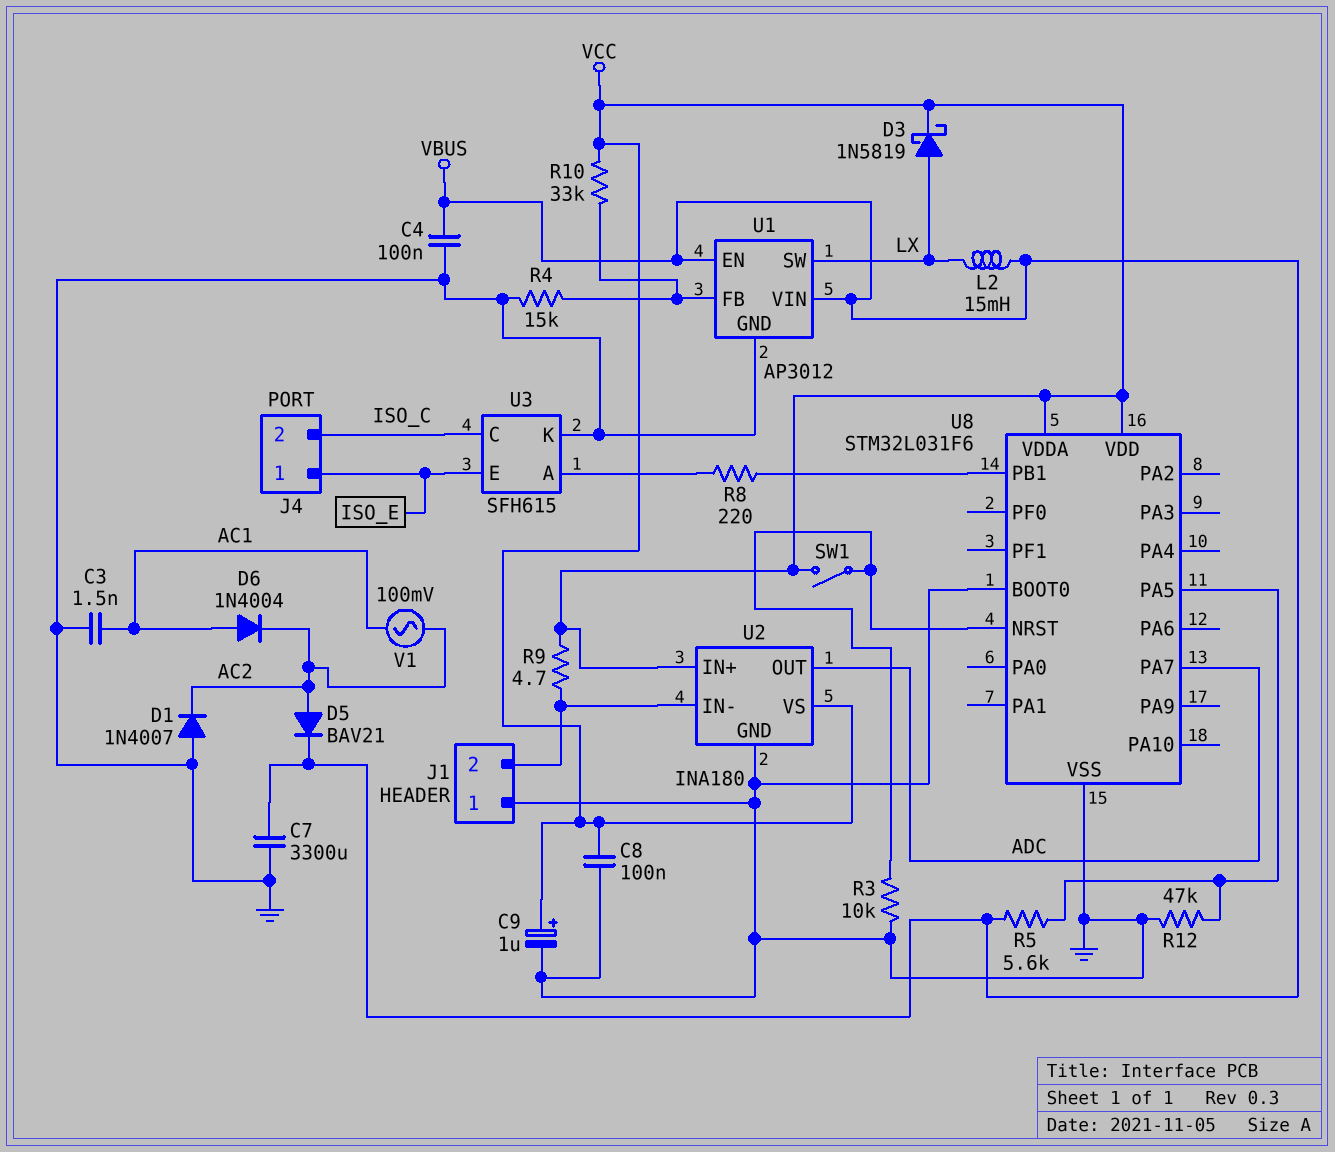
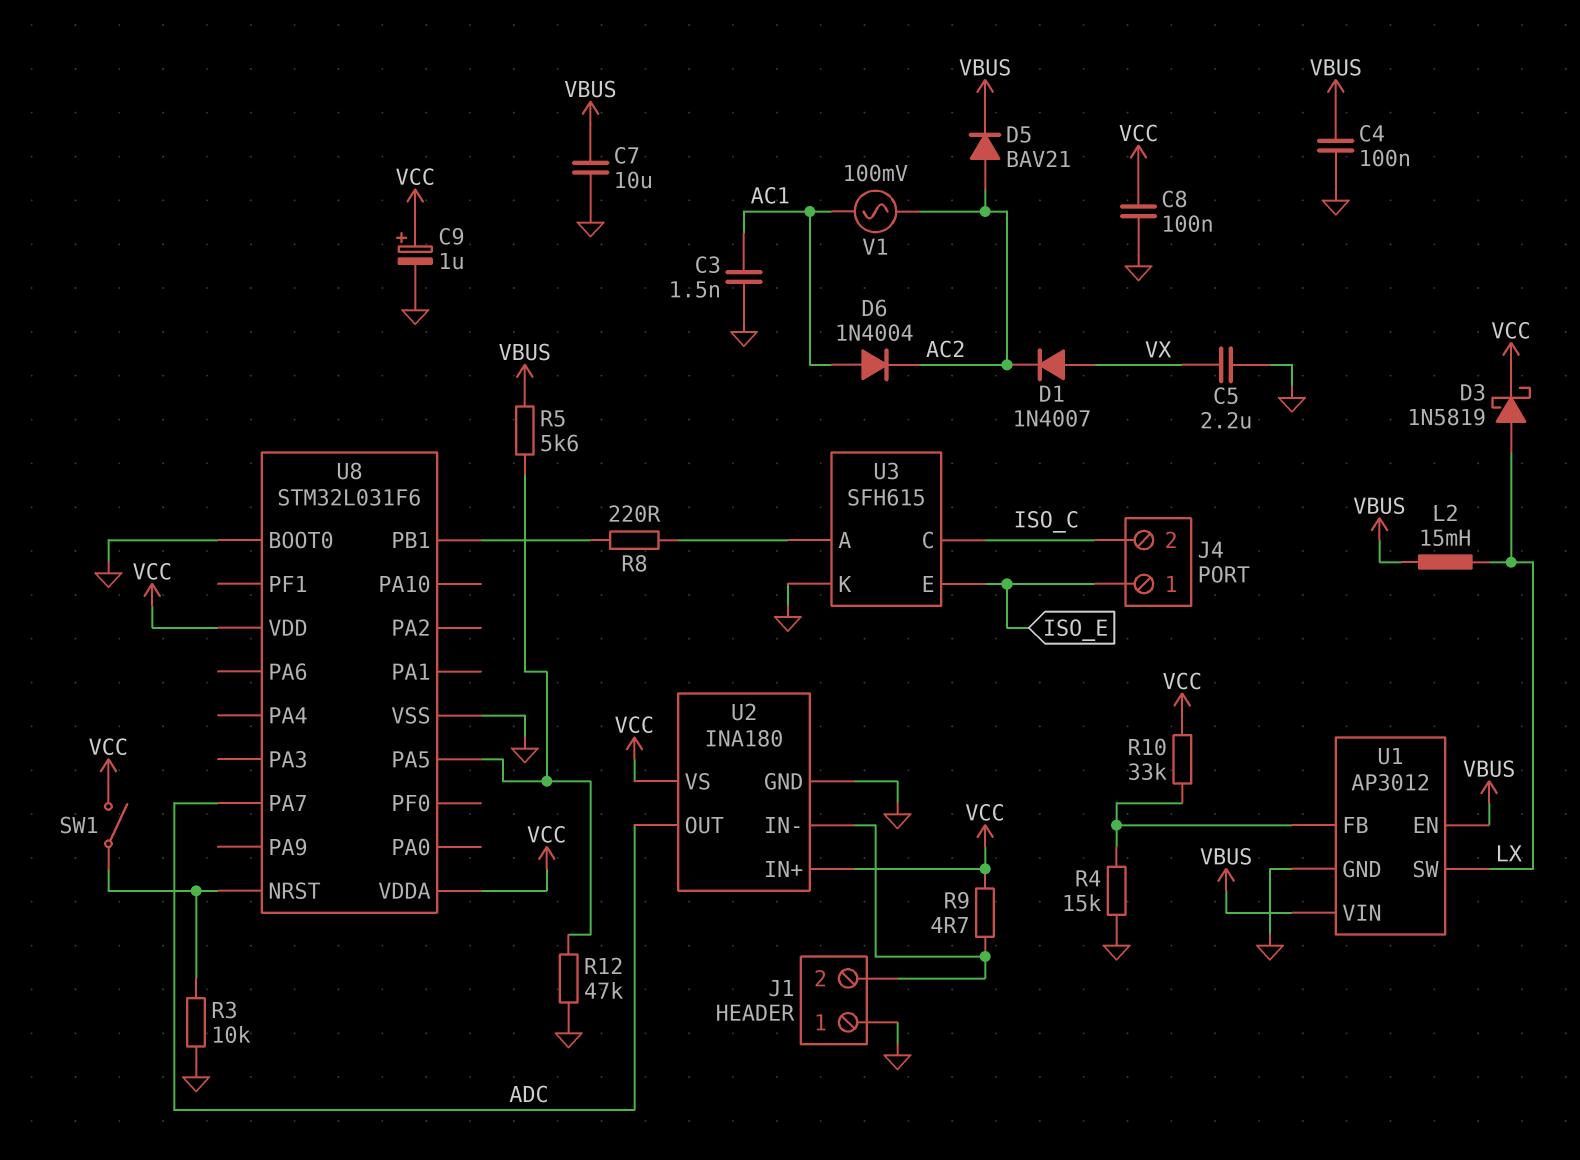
C5: none -> 2.2uF (GND, VX)
C7: 3300uF (GND, VBUS) -> 10uF (GND, VBUS)
D1: diode 1N4007 (A GND, K AC2) -> diode 1N4007 (A VX, K AC2)

